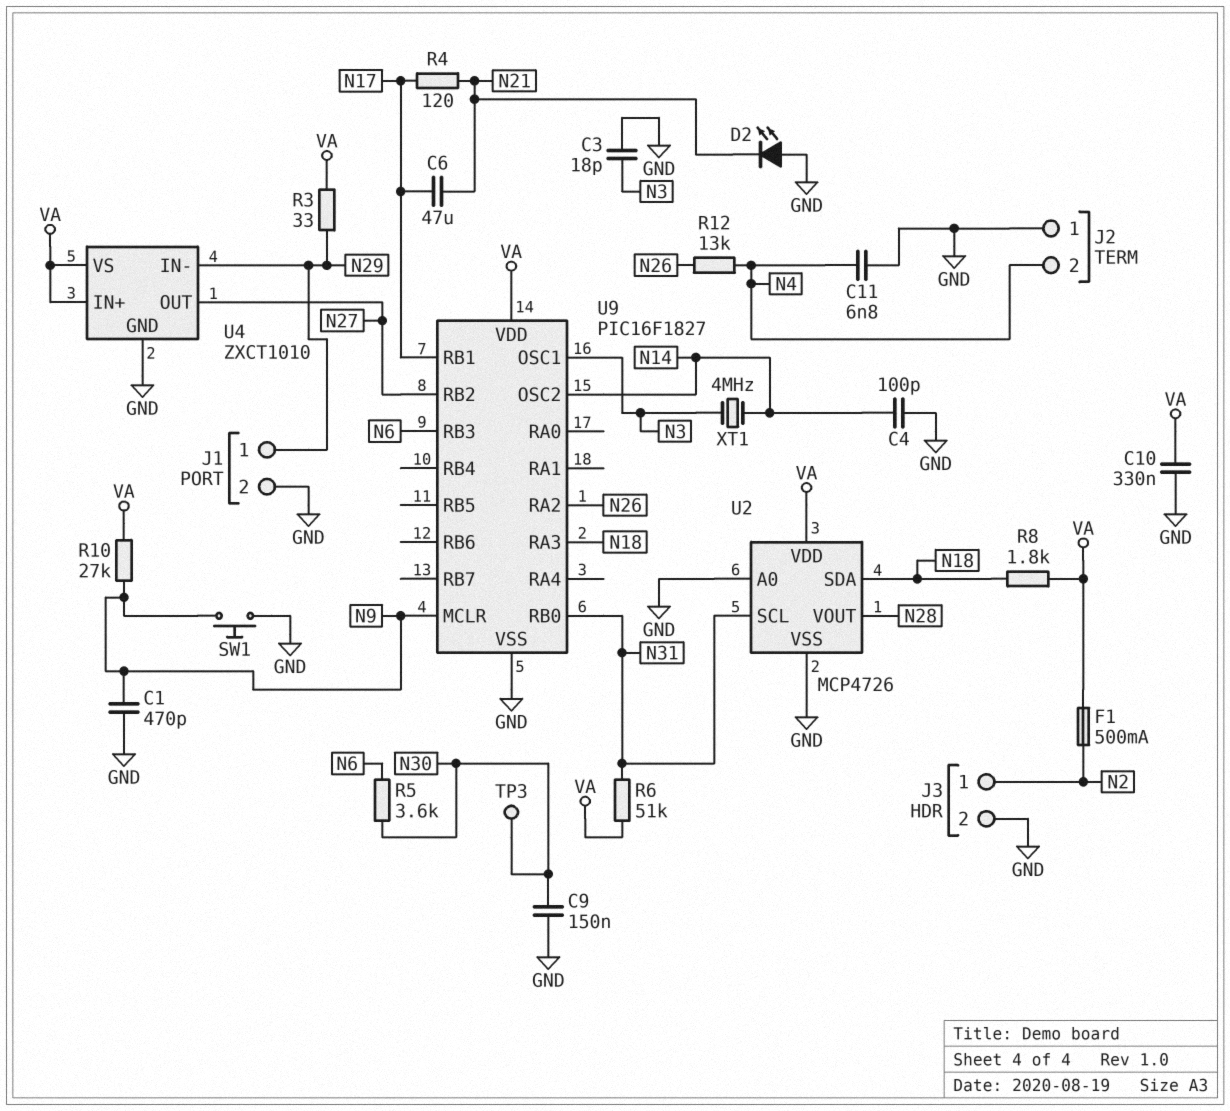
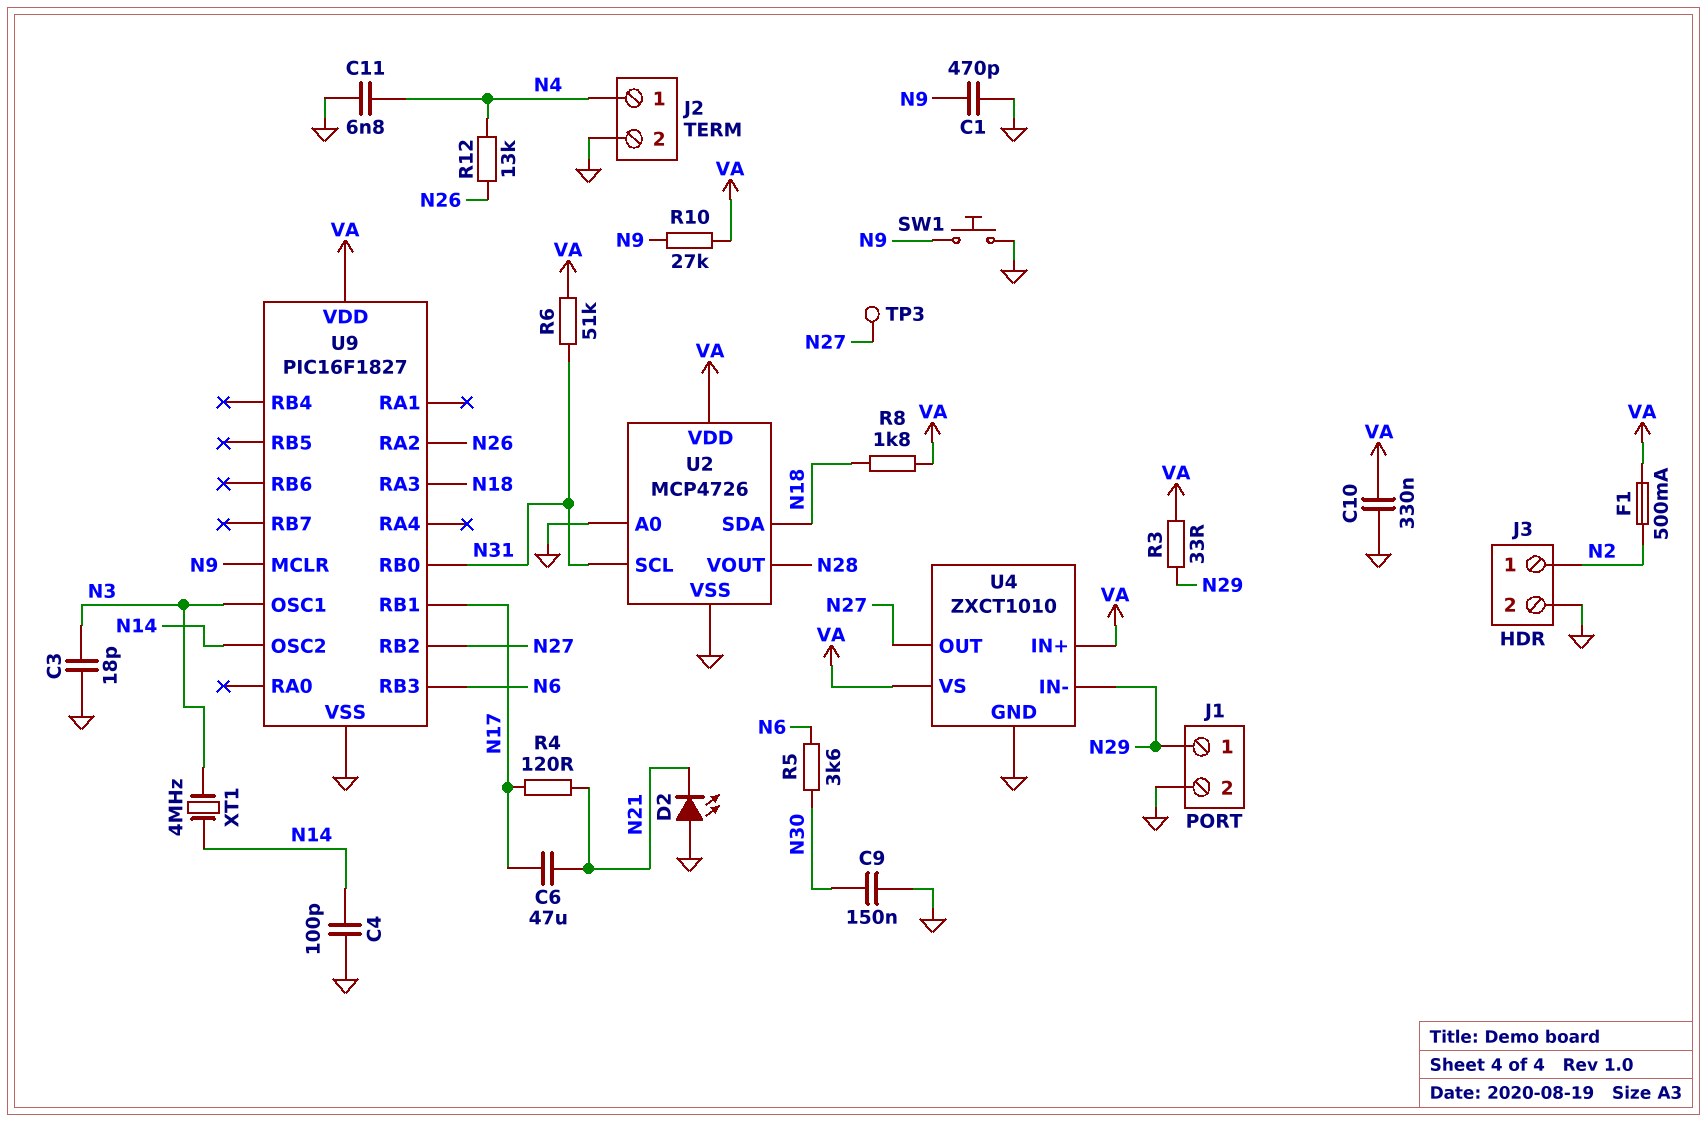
J2 pin 1: GND -> N4
J2 pin 2: N4 -> GND
TP3: test point (N30) -> test point (N27)

